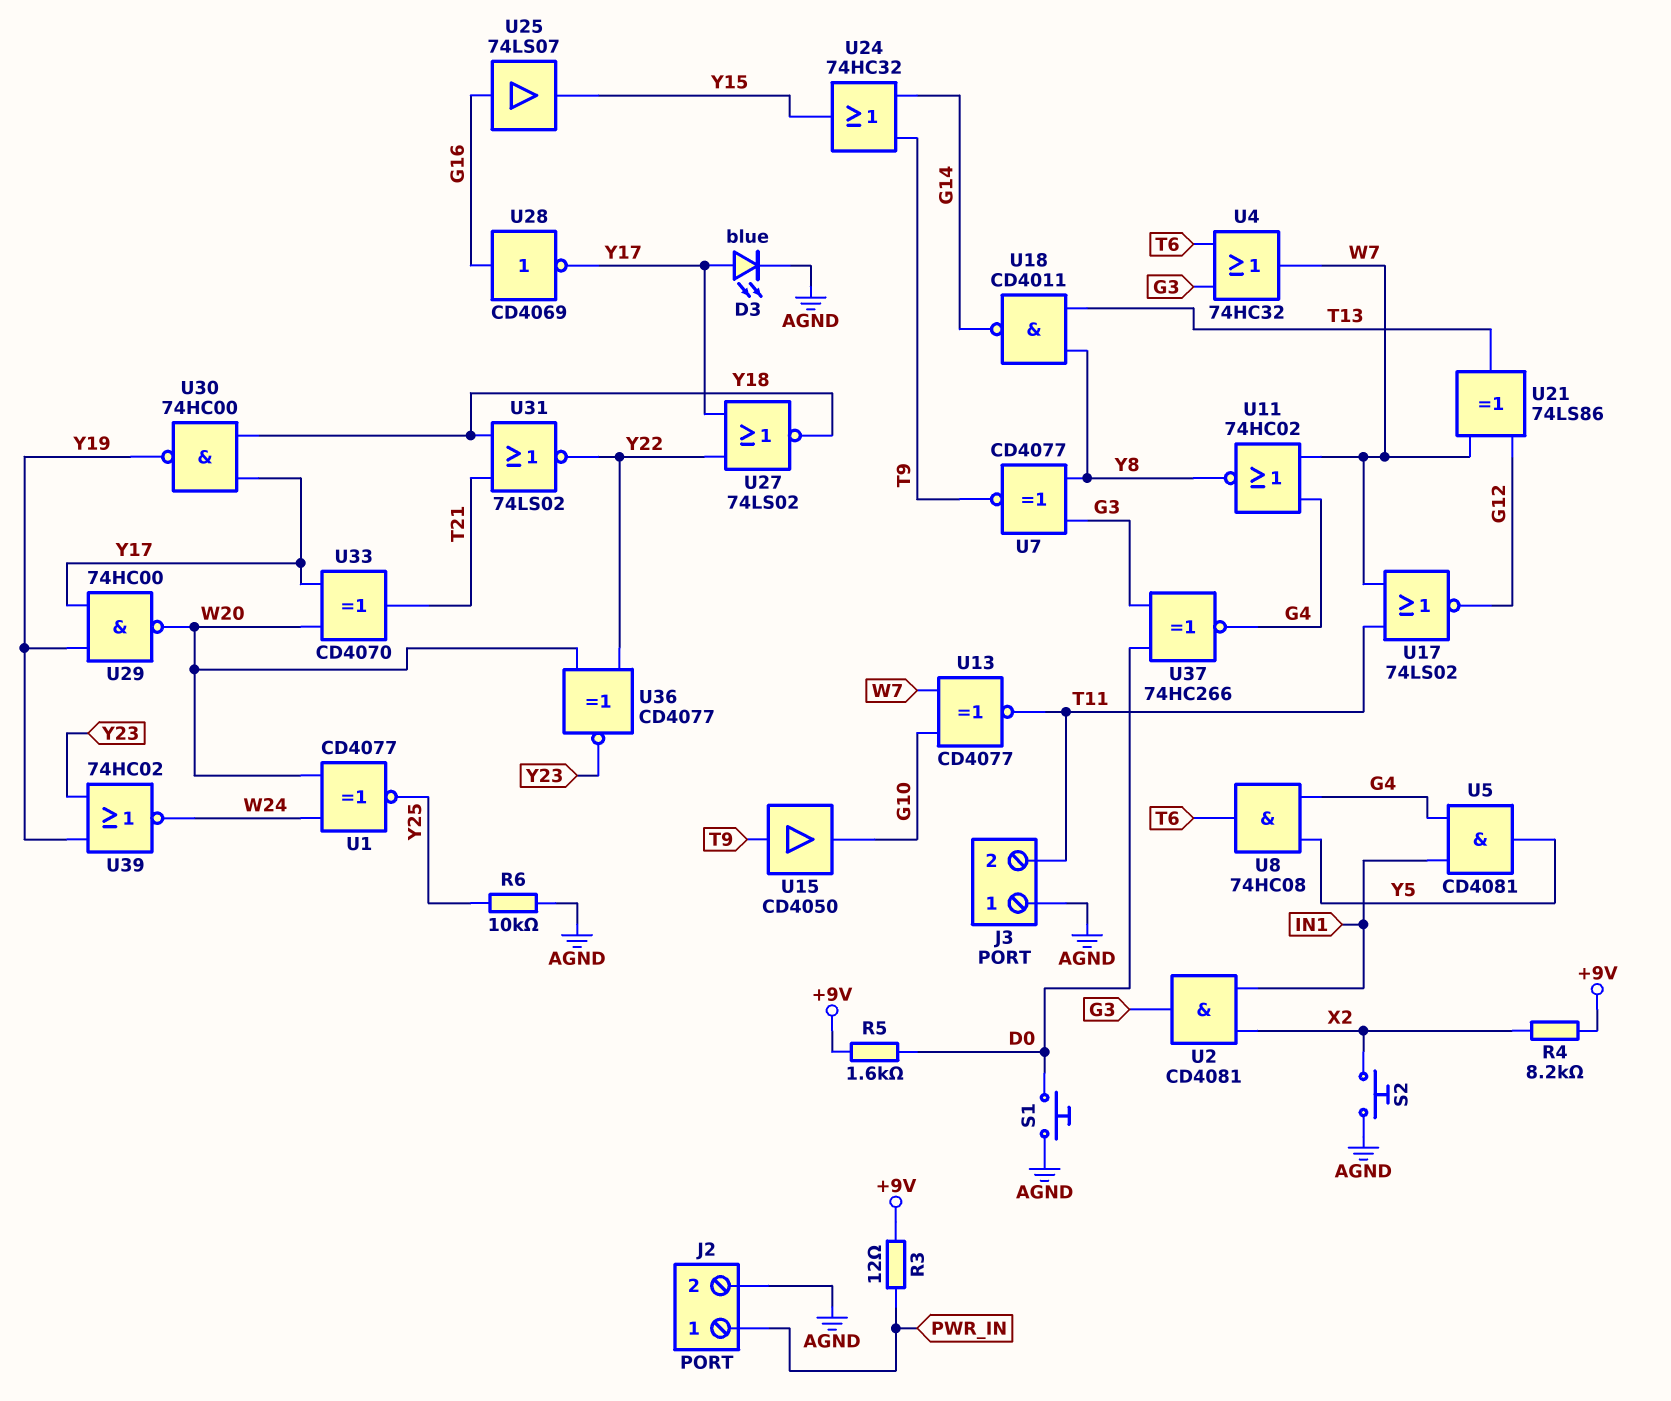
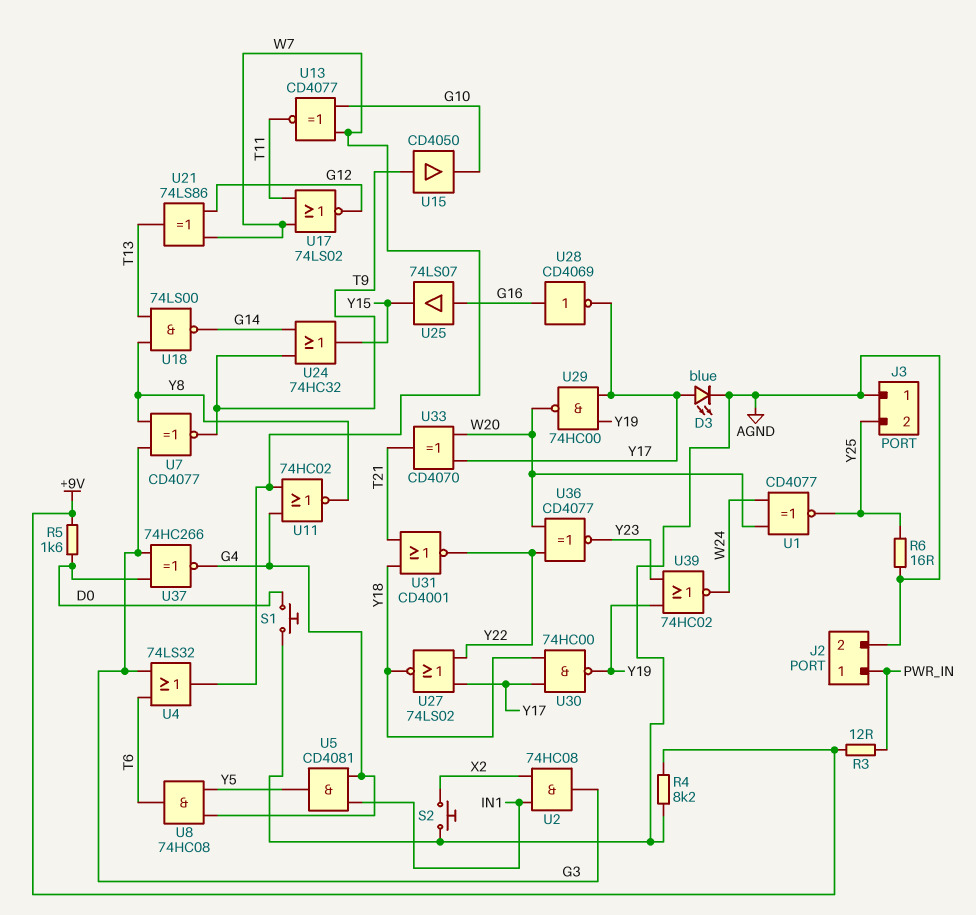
J3 pin 2: T11 -> Y25
R4: 8.2k (+9V, X2) -> 8.2k (+9V, AGND)
R6: 10k (AGND, Y25) -> 16 (AGND, Y25)
U2: AND CD4081 (in IN1, in X2, out G3) -> AND 74HC08 (in IN1, in X2, out G3)
U4: OR 74HC32 (in G3, in T6, out W7) -> OR 74LS32 (in G3, in T6, out W7)
U18: NAND CD4011 (in T13, in Y8, out G14) -> NAND 74LS00 (in T13, in Y8, out G14)
U31: NOR 74LS02 (in T21, in Y18, out Y22) -> NOR CD4001 (in T21, in Y18, out Y22)

